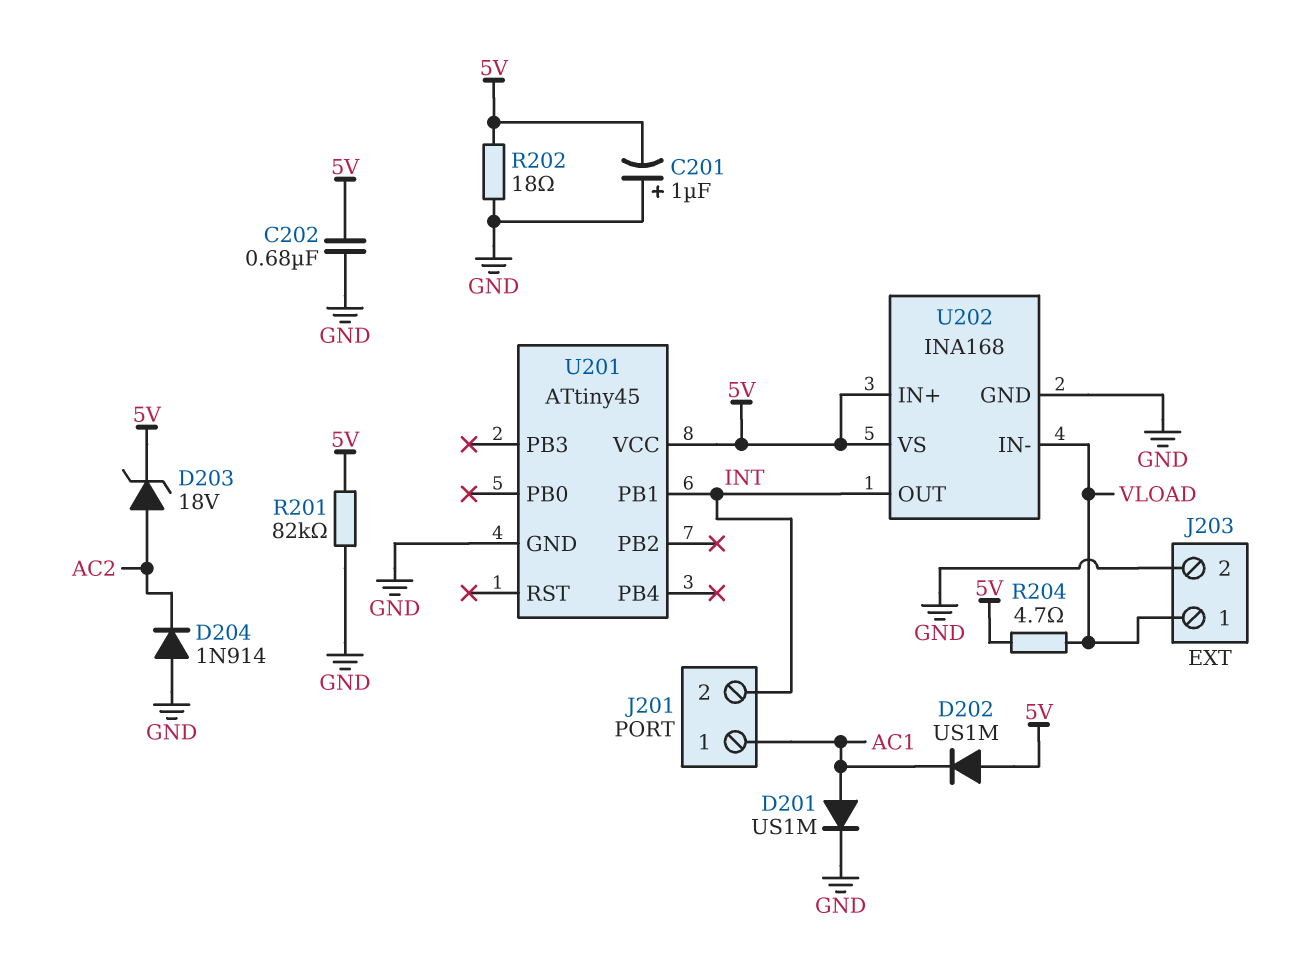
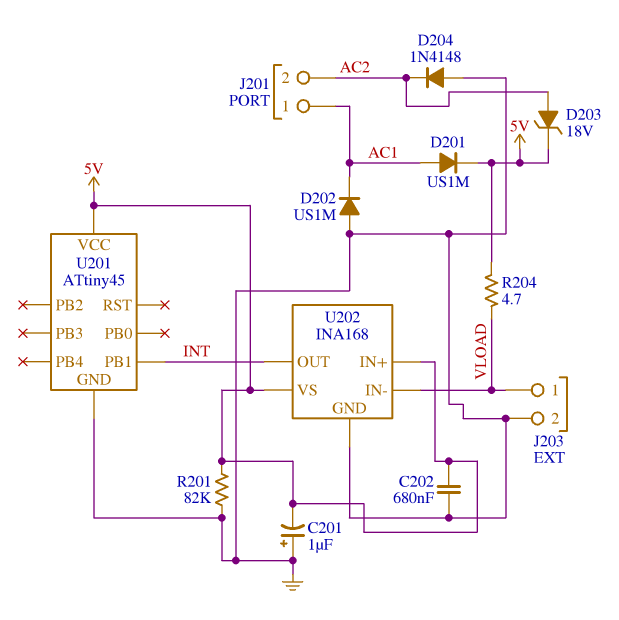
D201: diode US1M (A AC1, K GND) -> diode US1M (A AC1, K 5V)
D202: diode US1M (A 5V, K AC1) -> diode US1M (A GND, K AC1)
D204: diode 1N914 (A GND, K AC2) -> diode 1N4148 (A GND, K AC2)
J201 pin 2: INT -> AC2
R202: 18 (5V, GND) -> none

